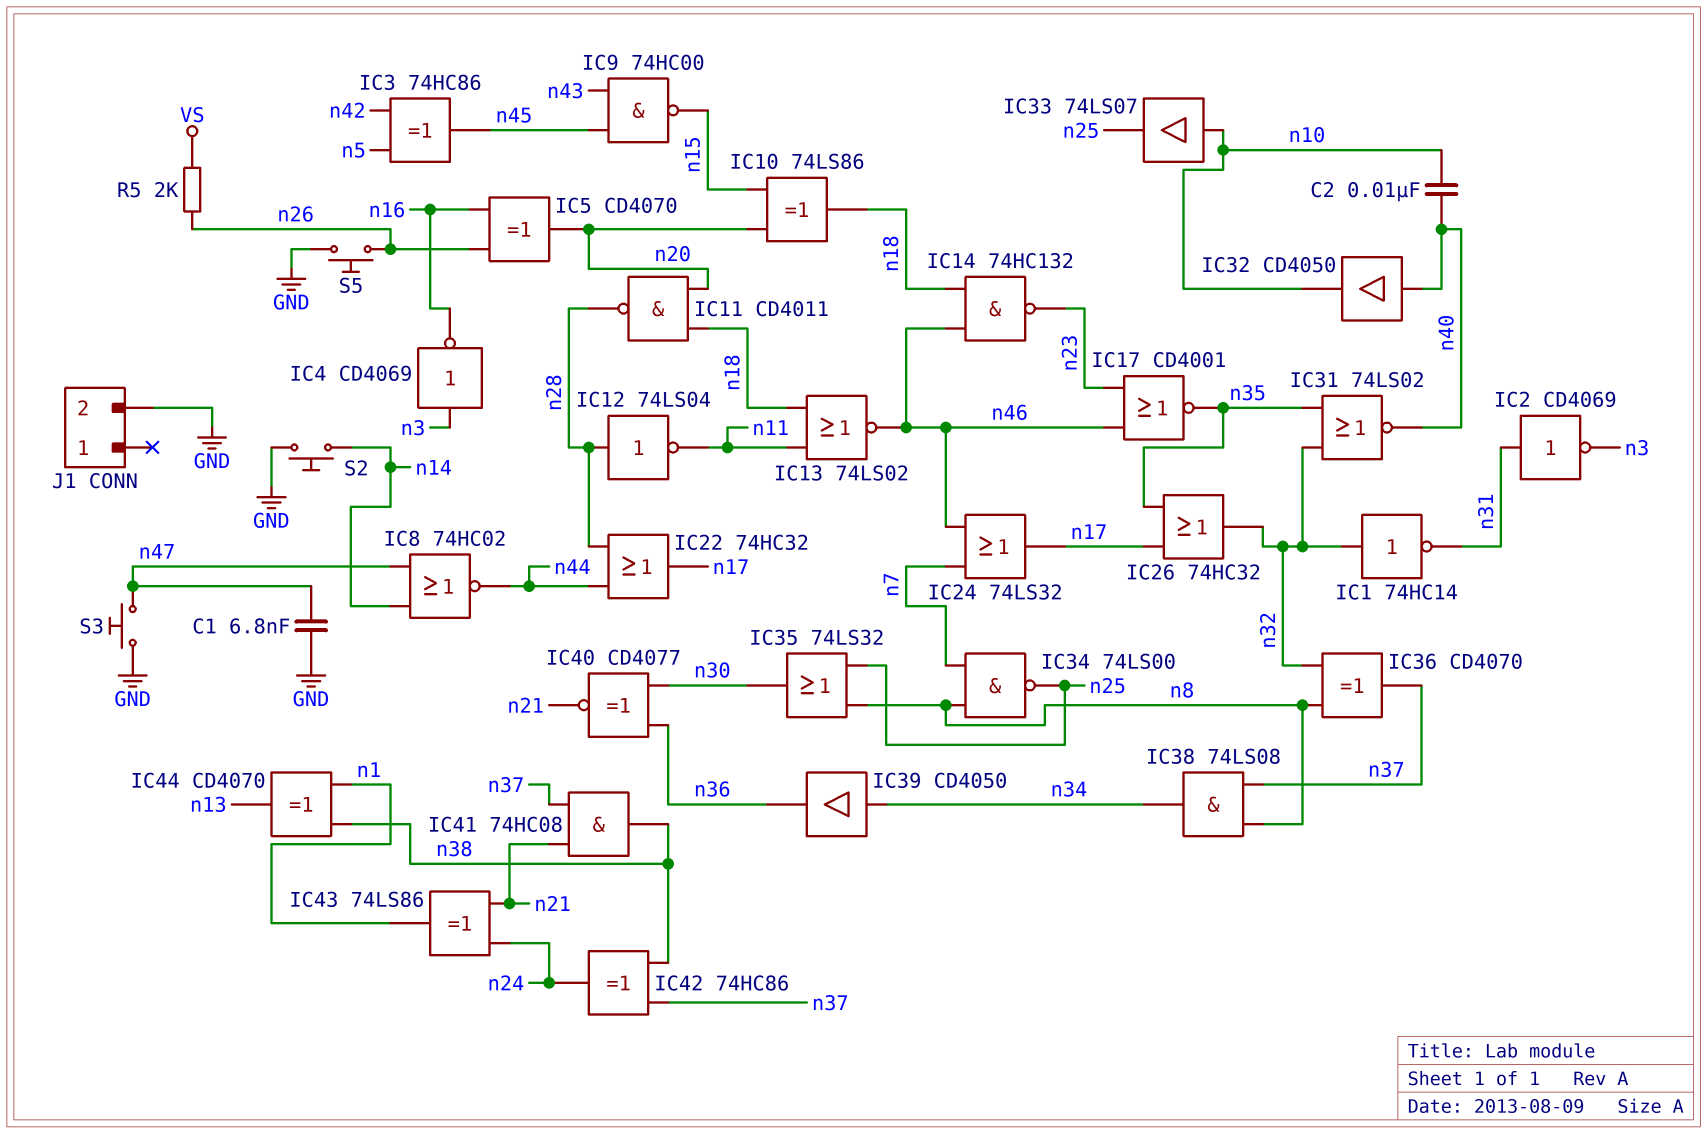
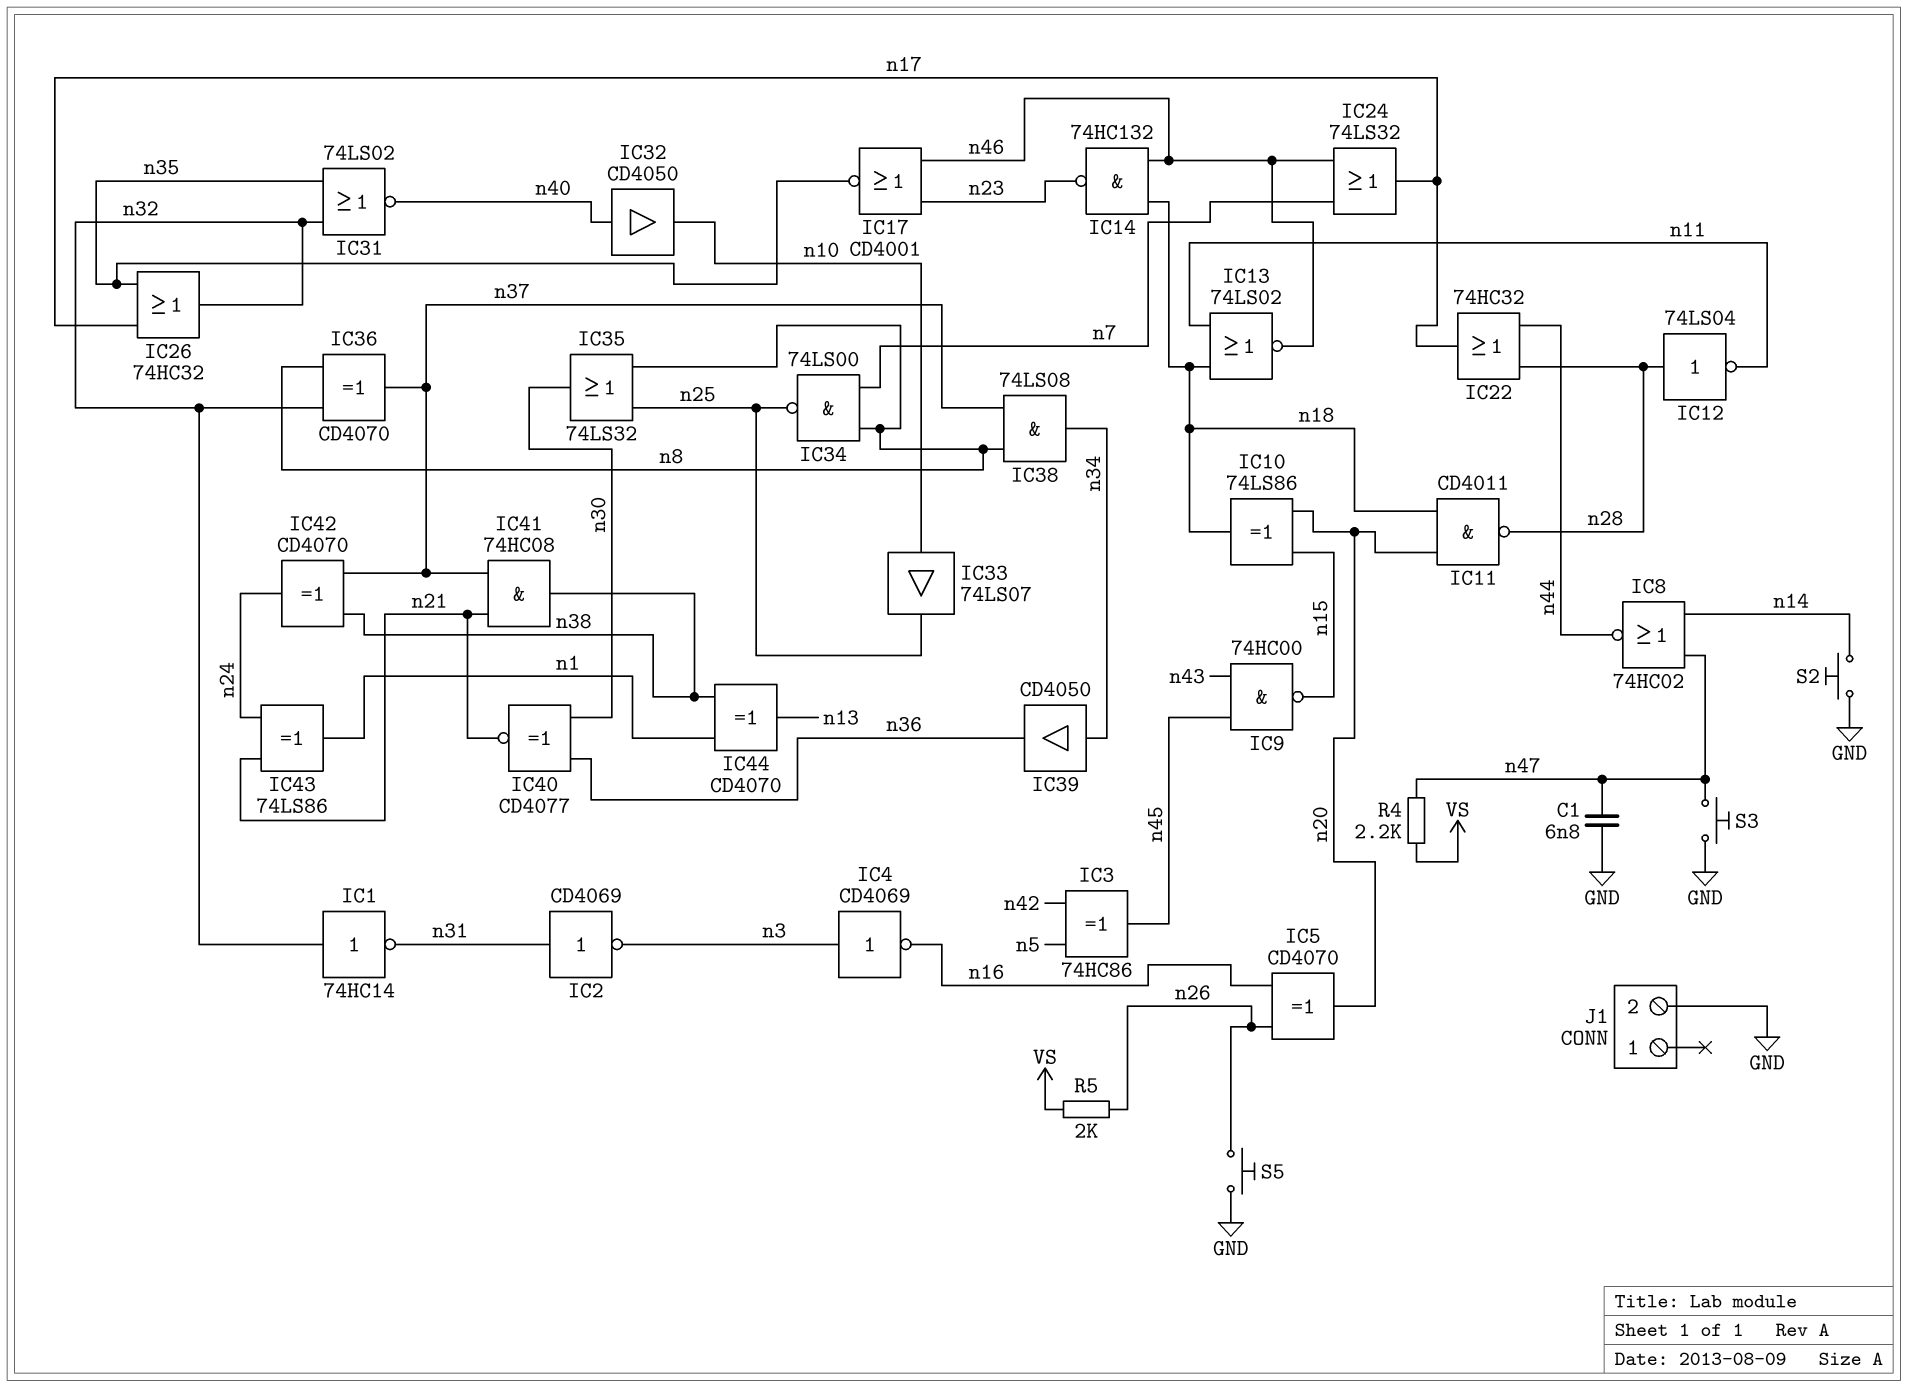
C2: 10nF (n10, n40) -> none
IC42: XOR 74HC86 (in n37, in n38, out n24) -> XOR CD4070 (in n37, in n38, out n24)
R4: none -> 2.2k (VS, n47)

